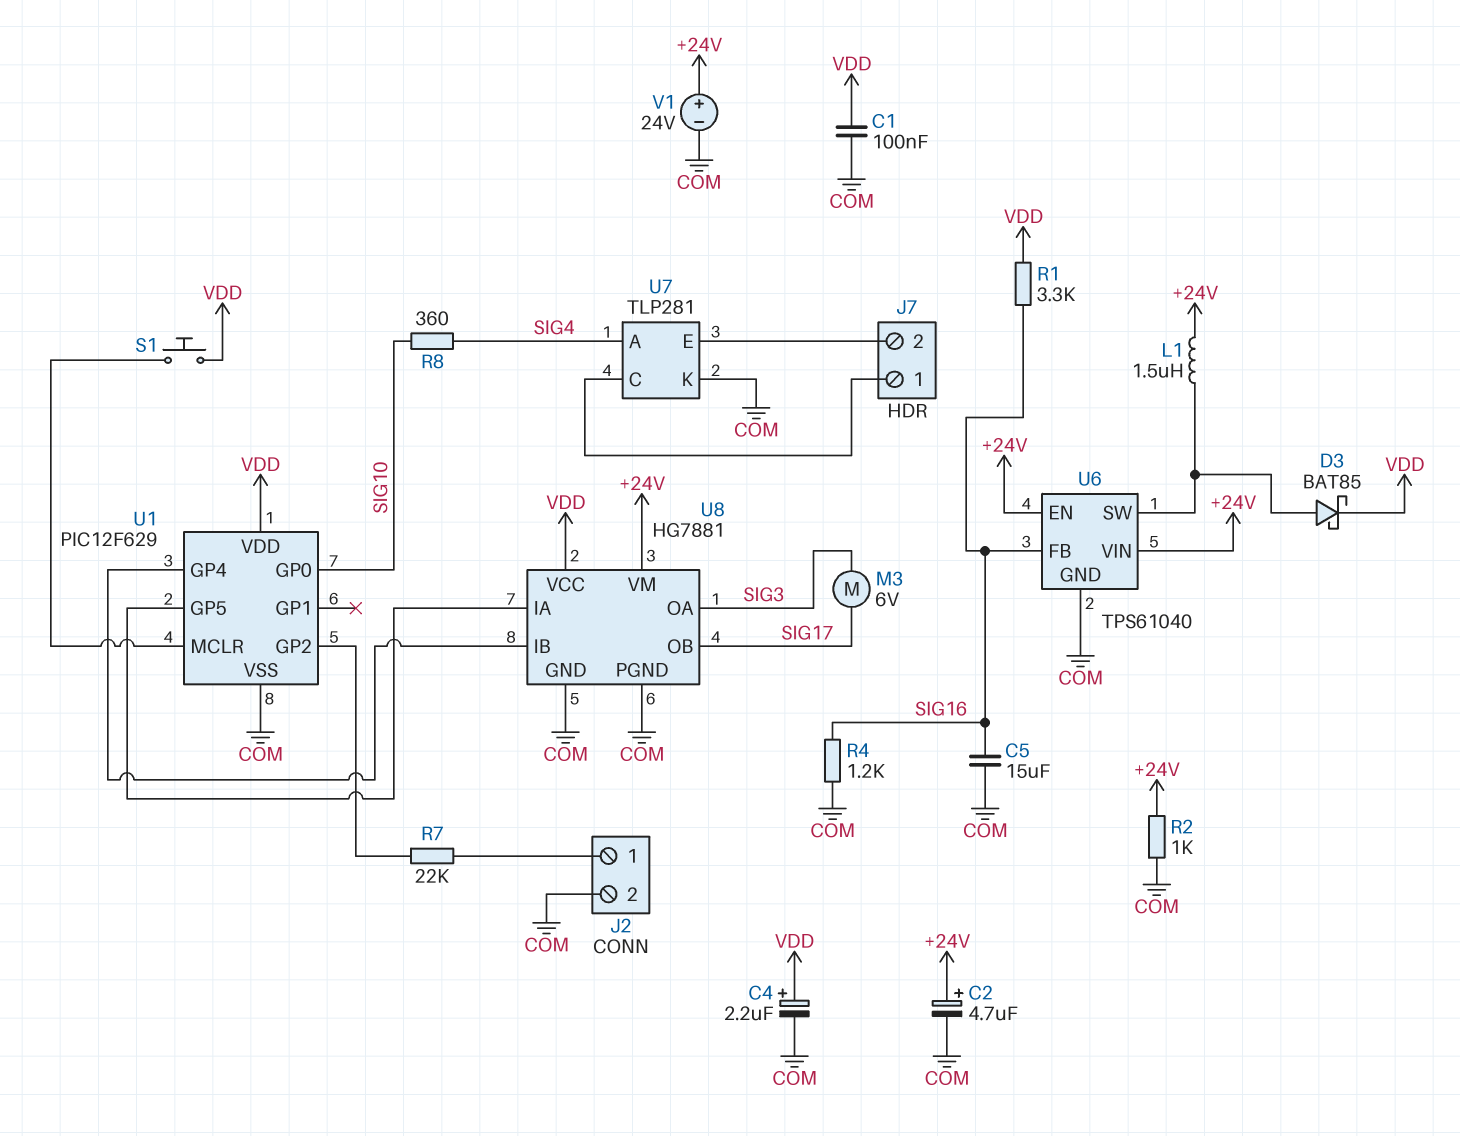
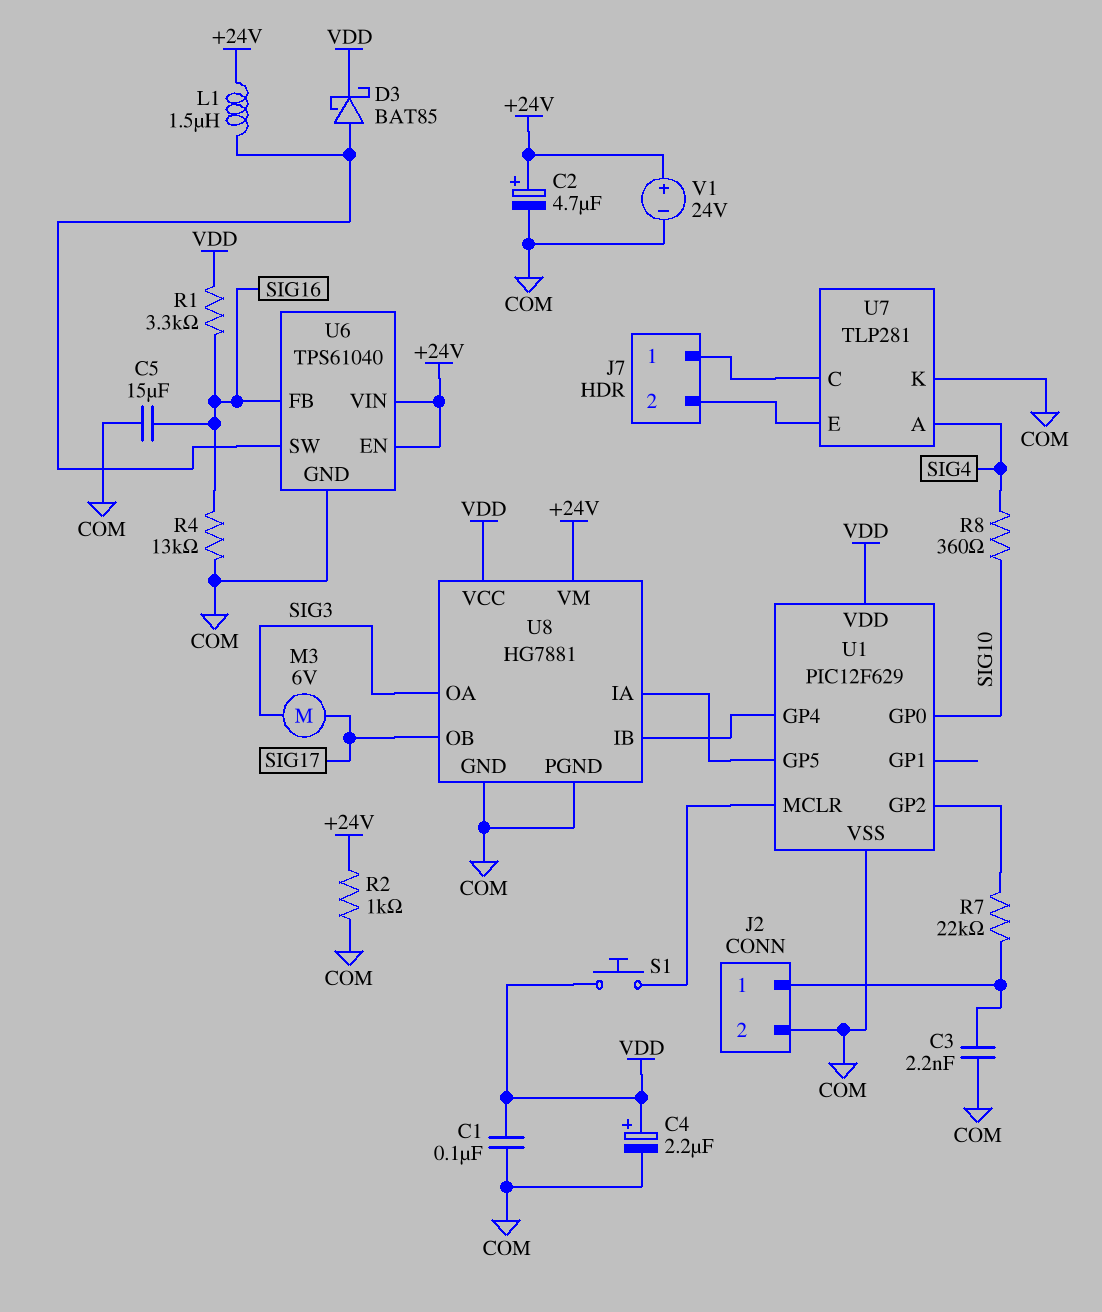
C3: none -> 2.2nF (COM, J2/1)
R4: 1.2k (COM, SIG16) -> 13k (COM, SIG16)

